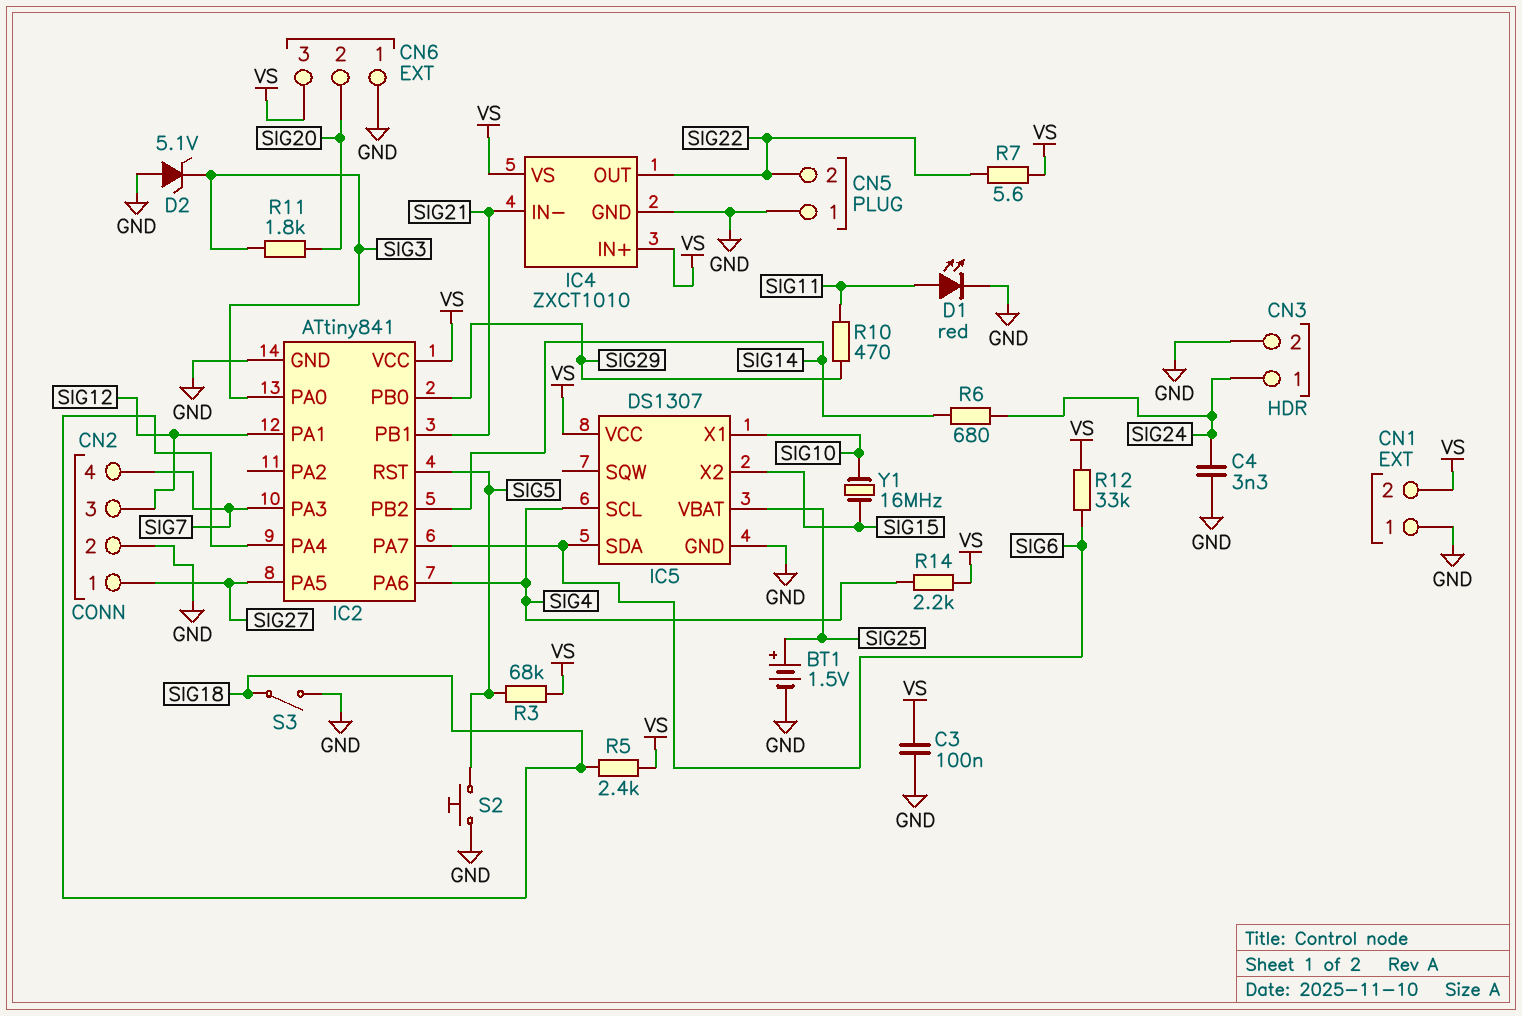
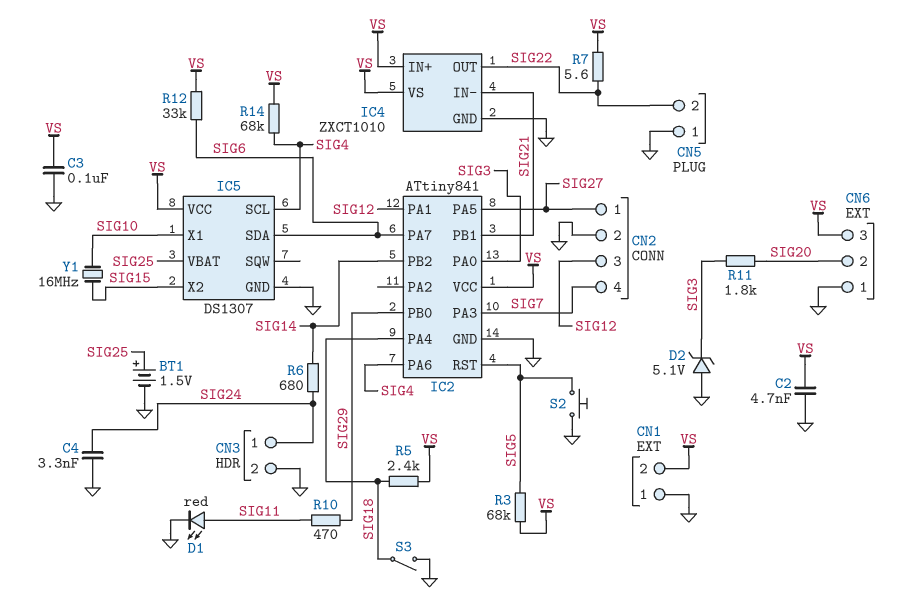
C2: none -> 4.7nF (GND, VS)
R14: 2.2k (SIG4, VS) -> 68k (SIG4, VS)

